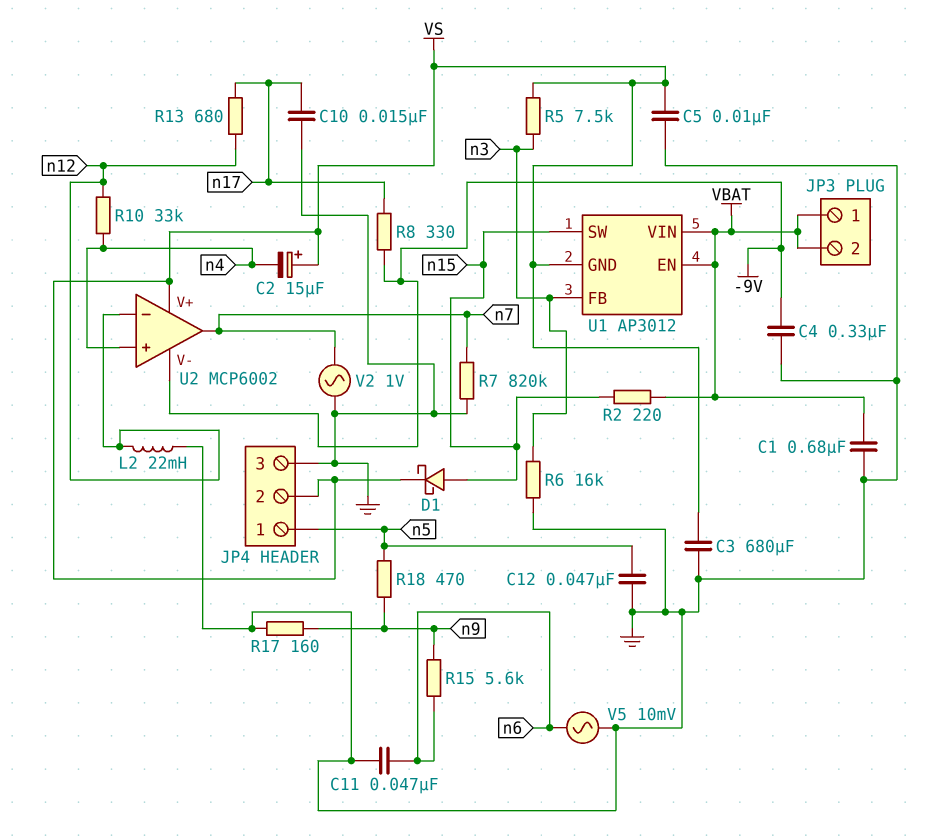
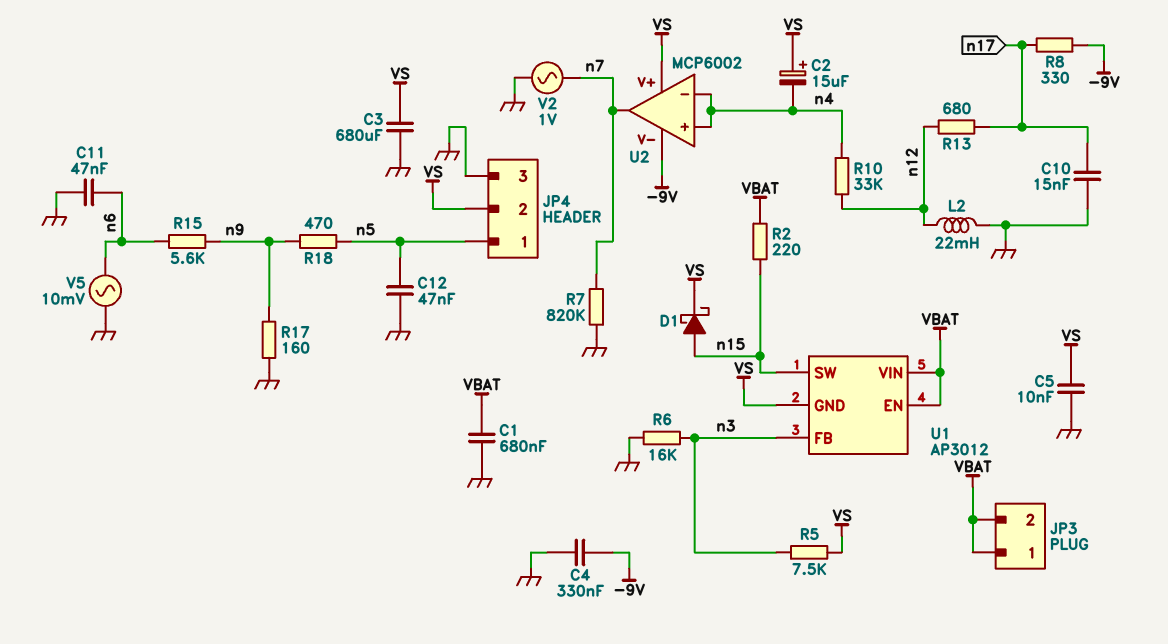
U2 pin in-: n12 -> n4

